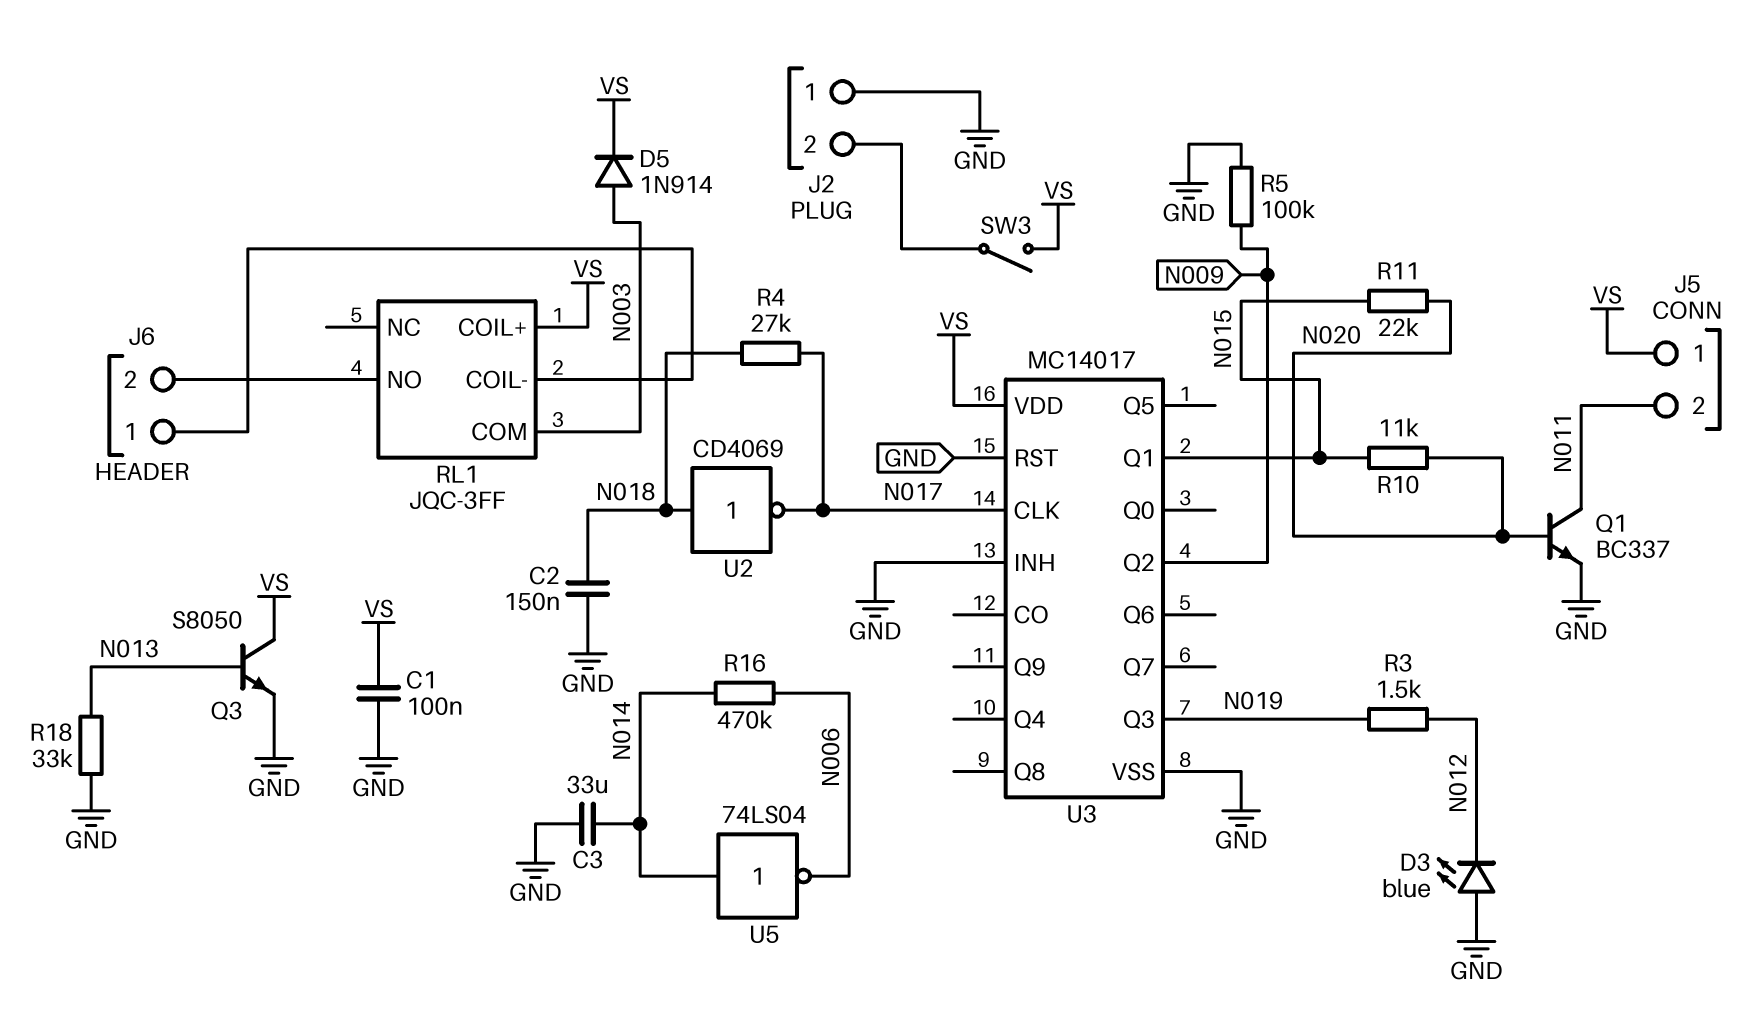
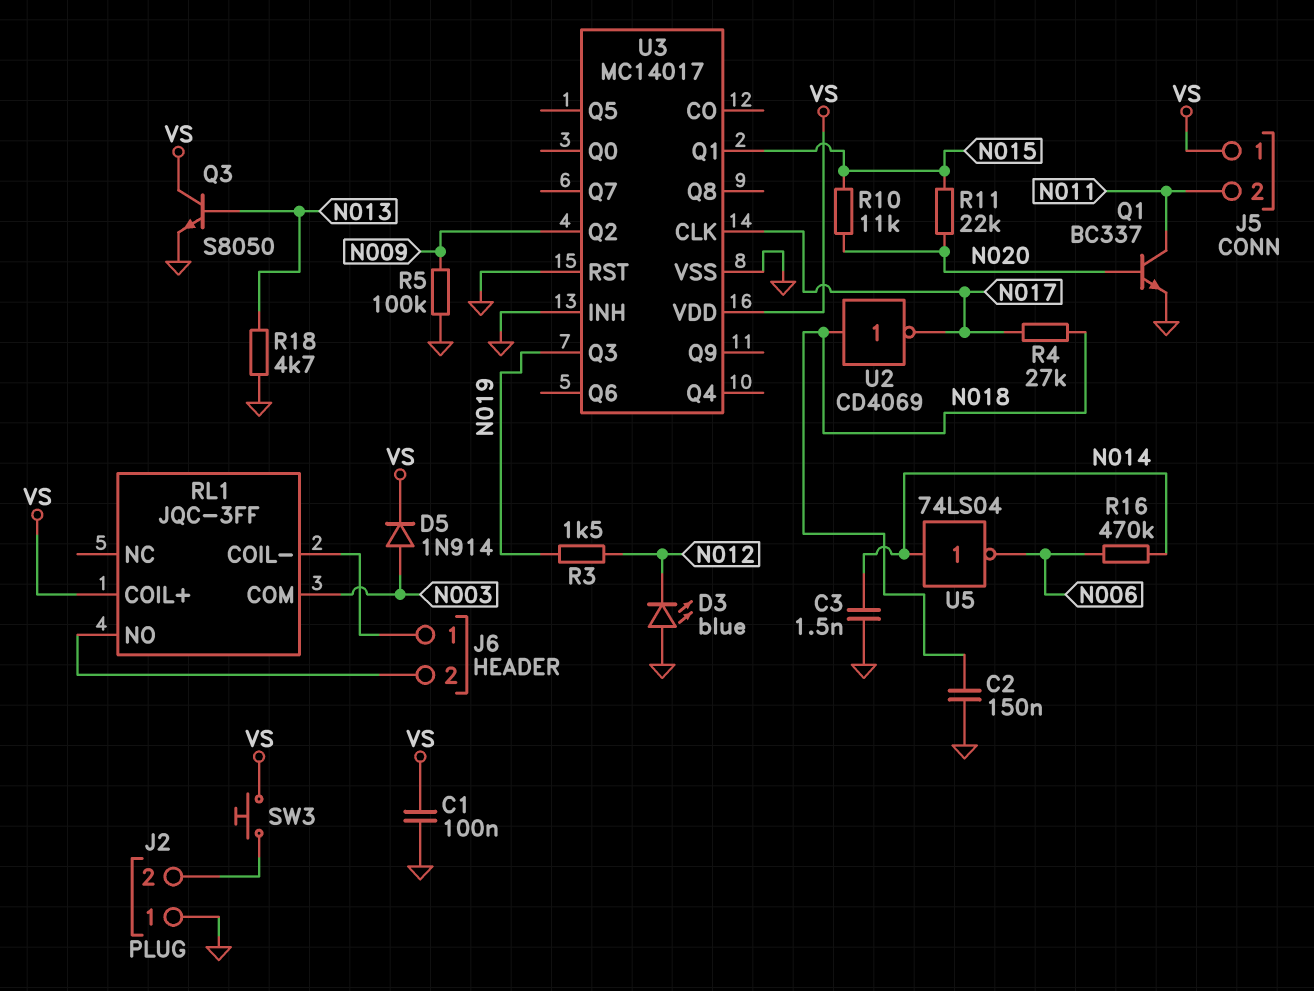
C3: 33uF (GND, N014) -> 1.5nF (GND, N014)
R18: 33k (GND, N013) -> 4.7k (GND, N013)
SW3: switch (J2/2, VS) -> button (J2/2, VS)

